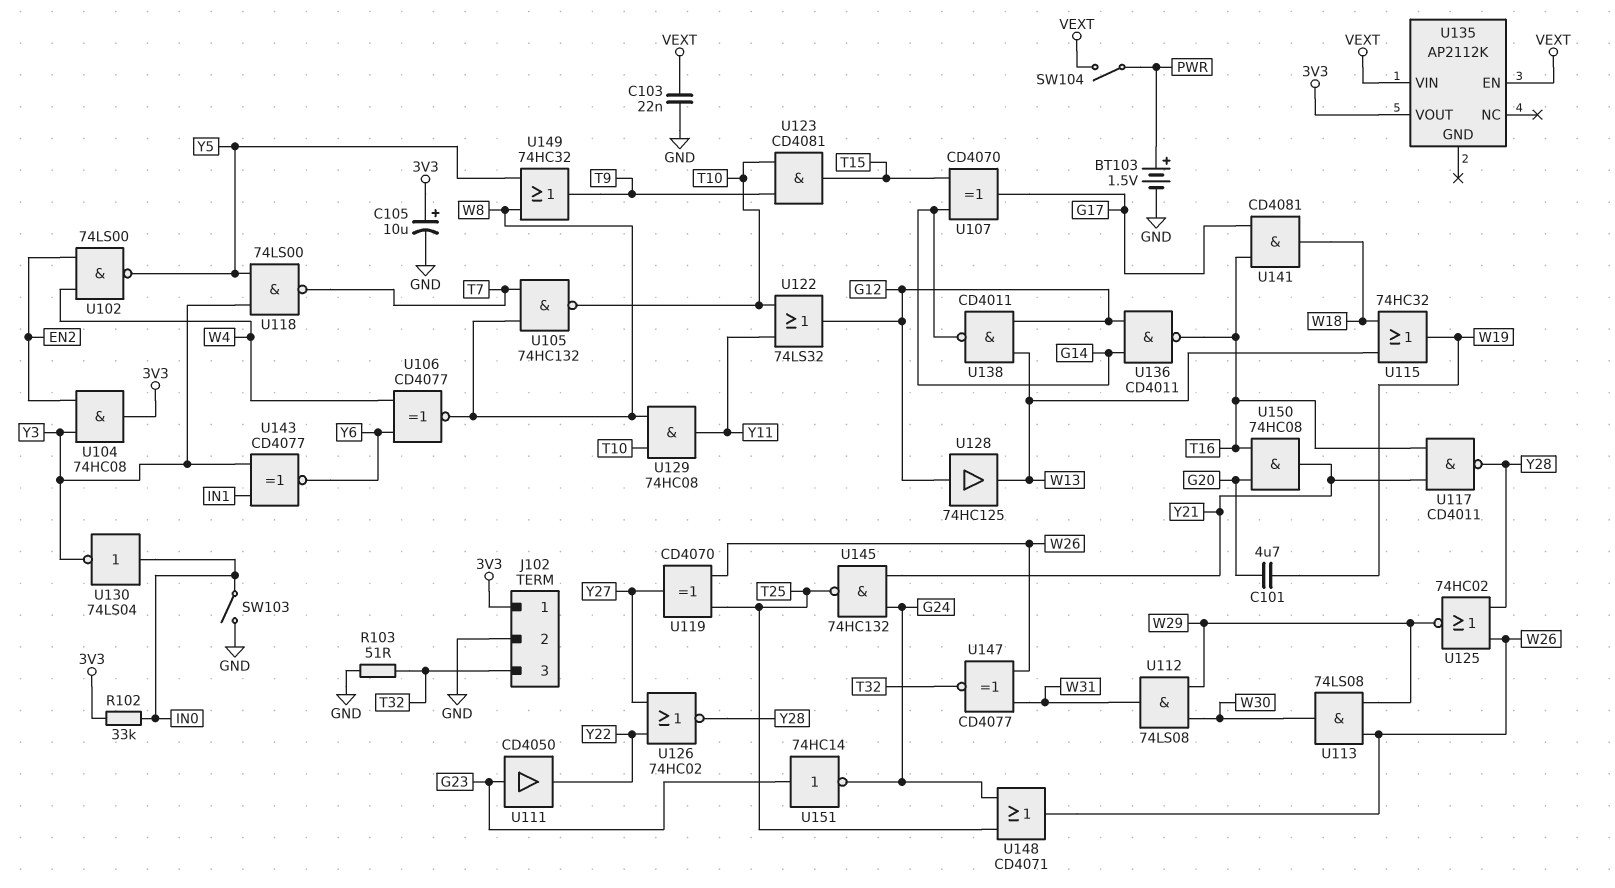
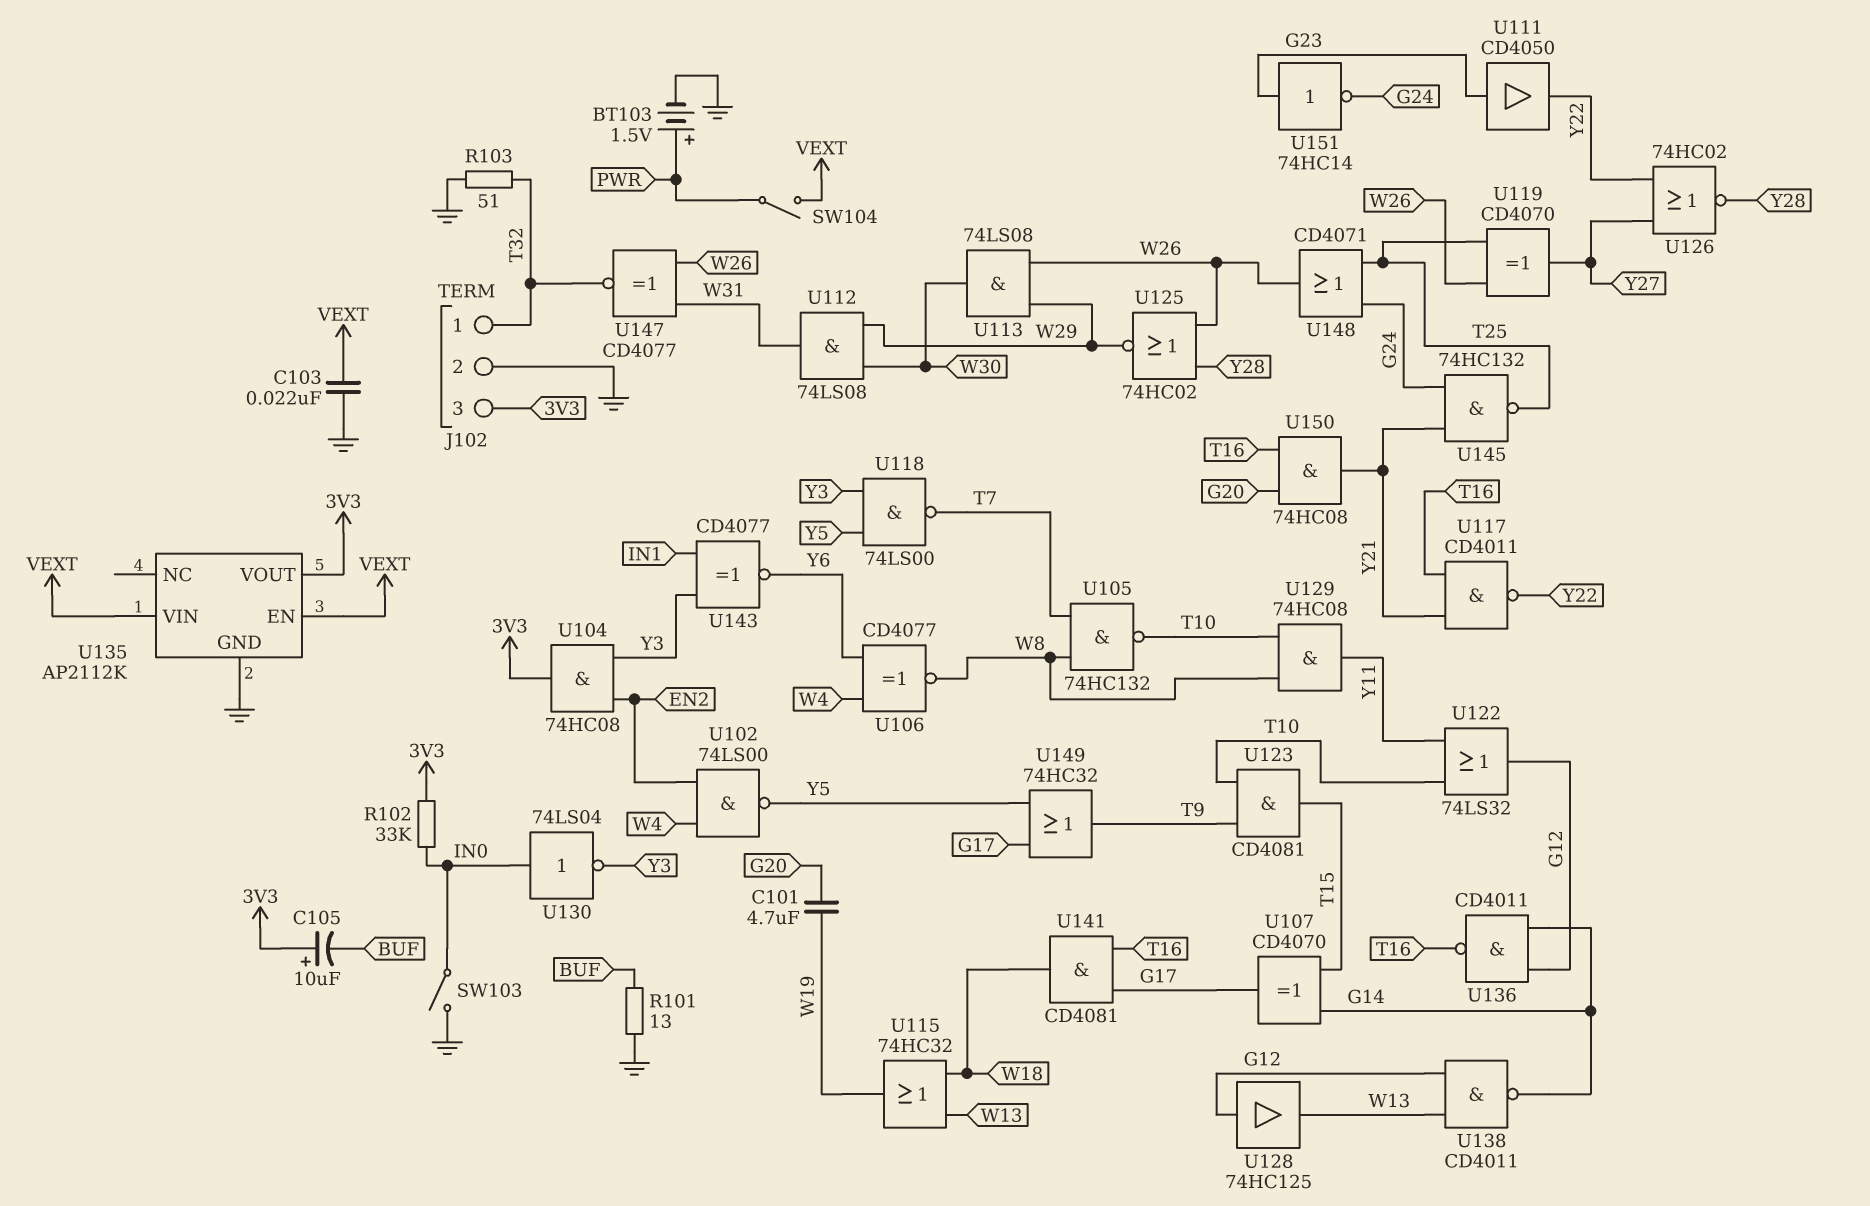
C105: 10uF (plus 3V3, minus GND) -> 10uF (plus 3V3, minus BUF)
J102 pin 1: 3V3 -> T32
J102 pin 3: T32 -> 3V3
R101: none -> 13 (BUF, GND)
U117: NAND CD4011 (in T16, in Y21, out Y28) -> NAND CD4011 (in T16, in Y21, out Y22)
U135 pin GND: none -> GND
U149: OR 74HC32 (in W8, in Y5, out T9) -> OR 74HC32 (in G17, in Y5, out T9)

